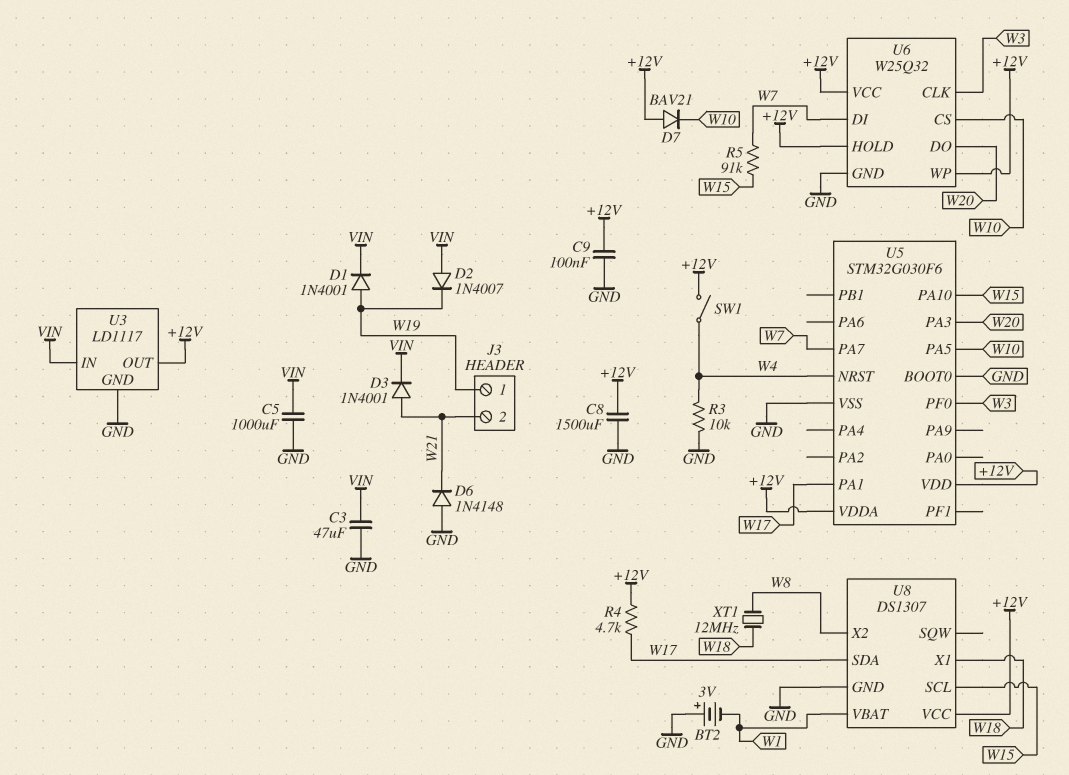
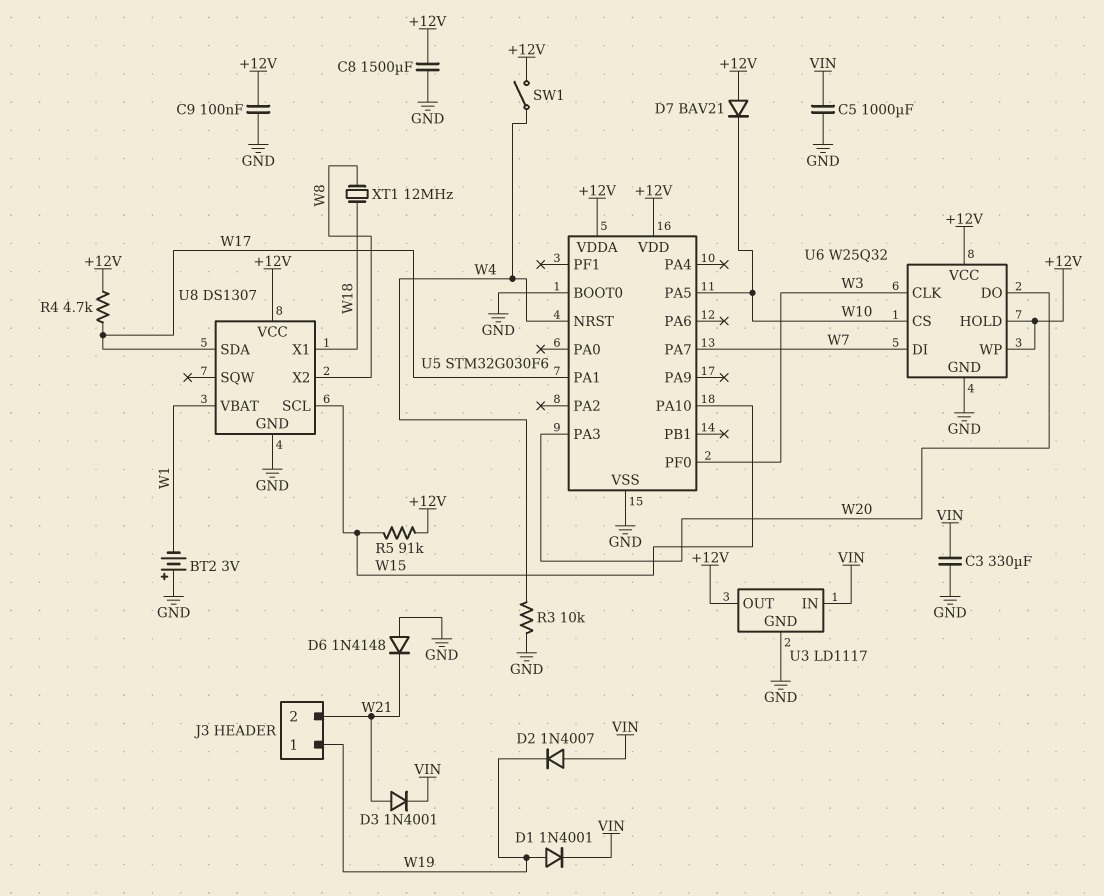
C3: 47uF (GND, VIN) -> 330uF (GND, VIN)
R5: 91k (W7, W15) -> 91k (+12V, W15)

